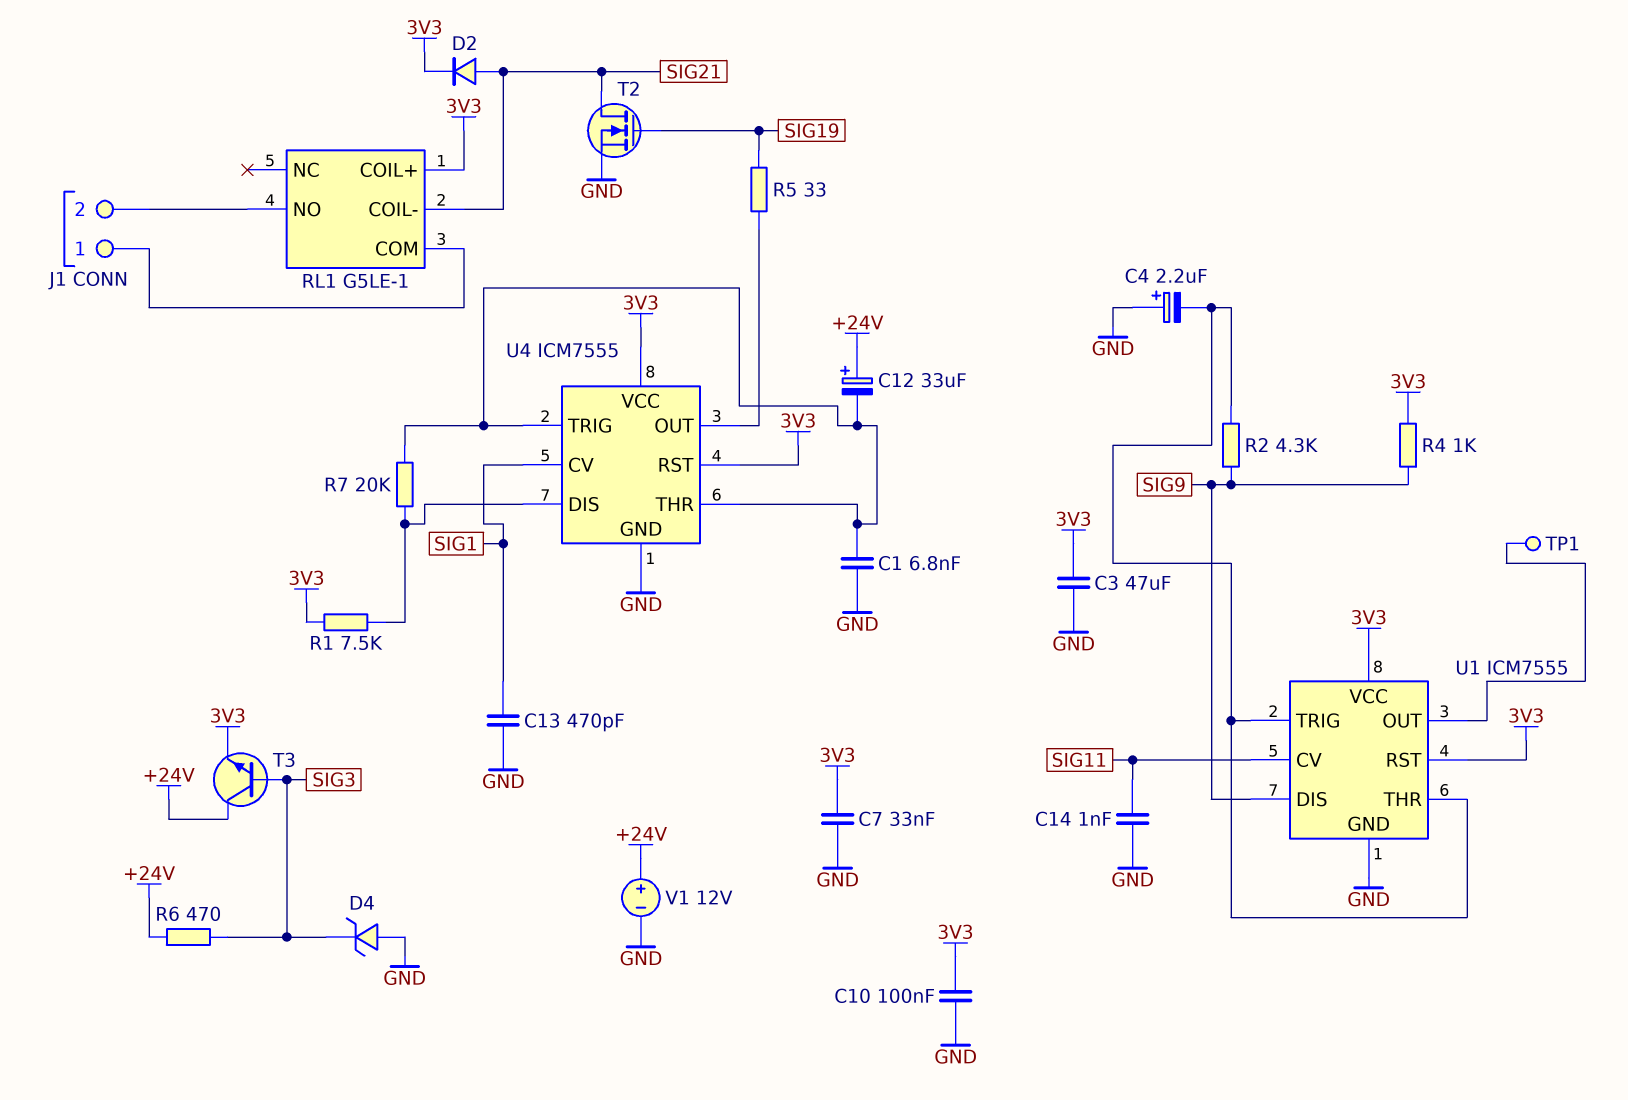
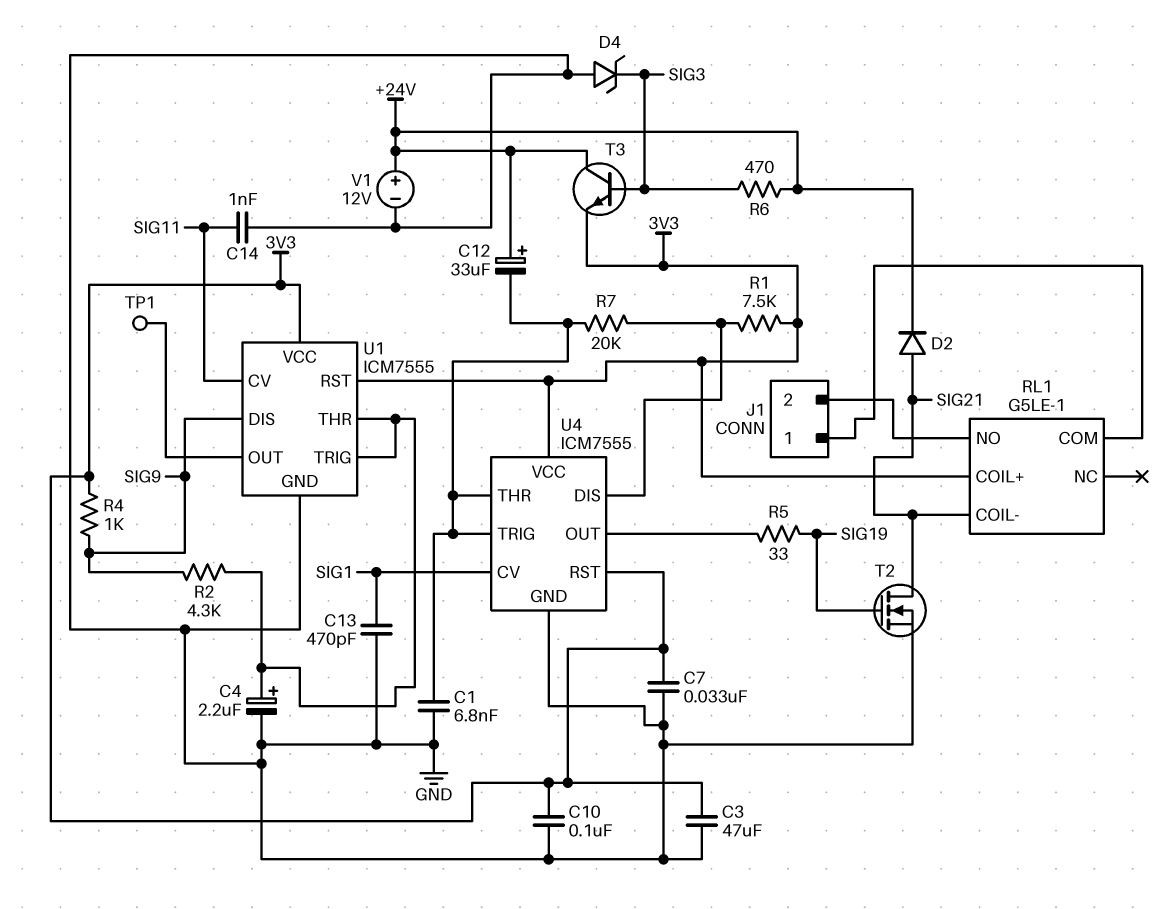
C4: 2.2uF (plus GND, minus U1/THR) -> 2.2uF (plus U1/THR, minus GND)
D2: diode (A SIG21, K 3V3) -> diode (A SIG21, K +24V)

